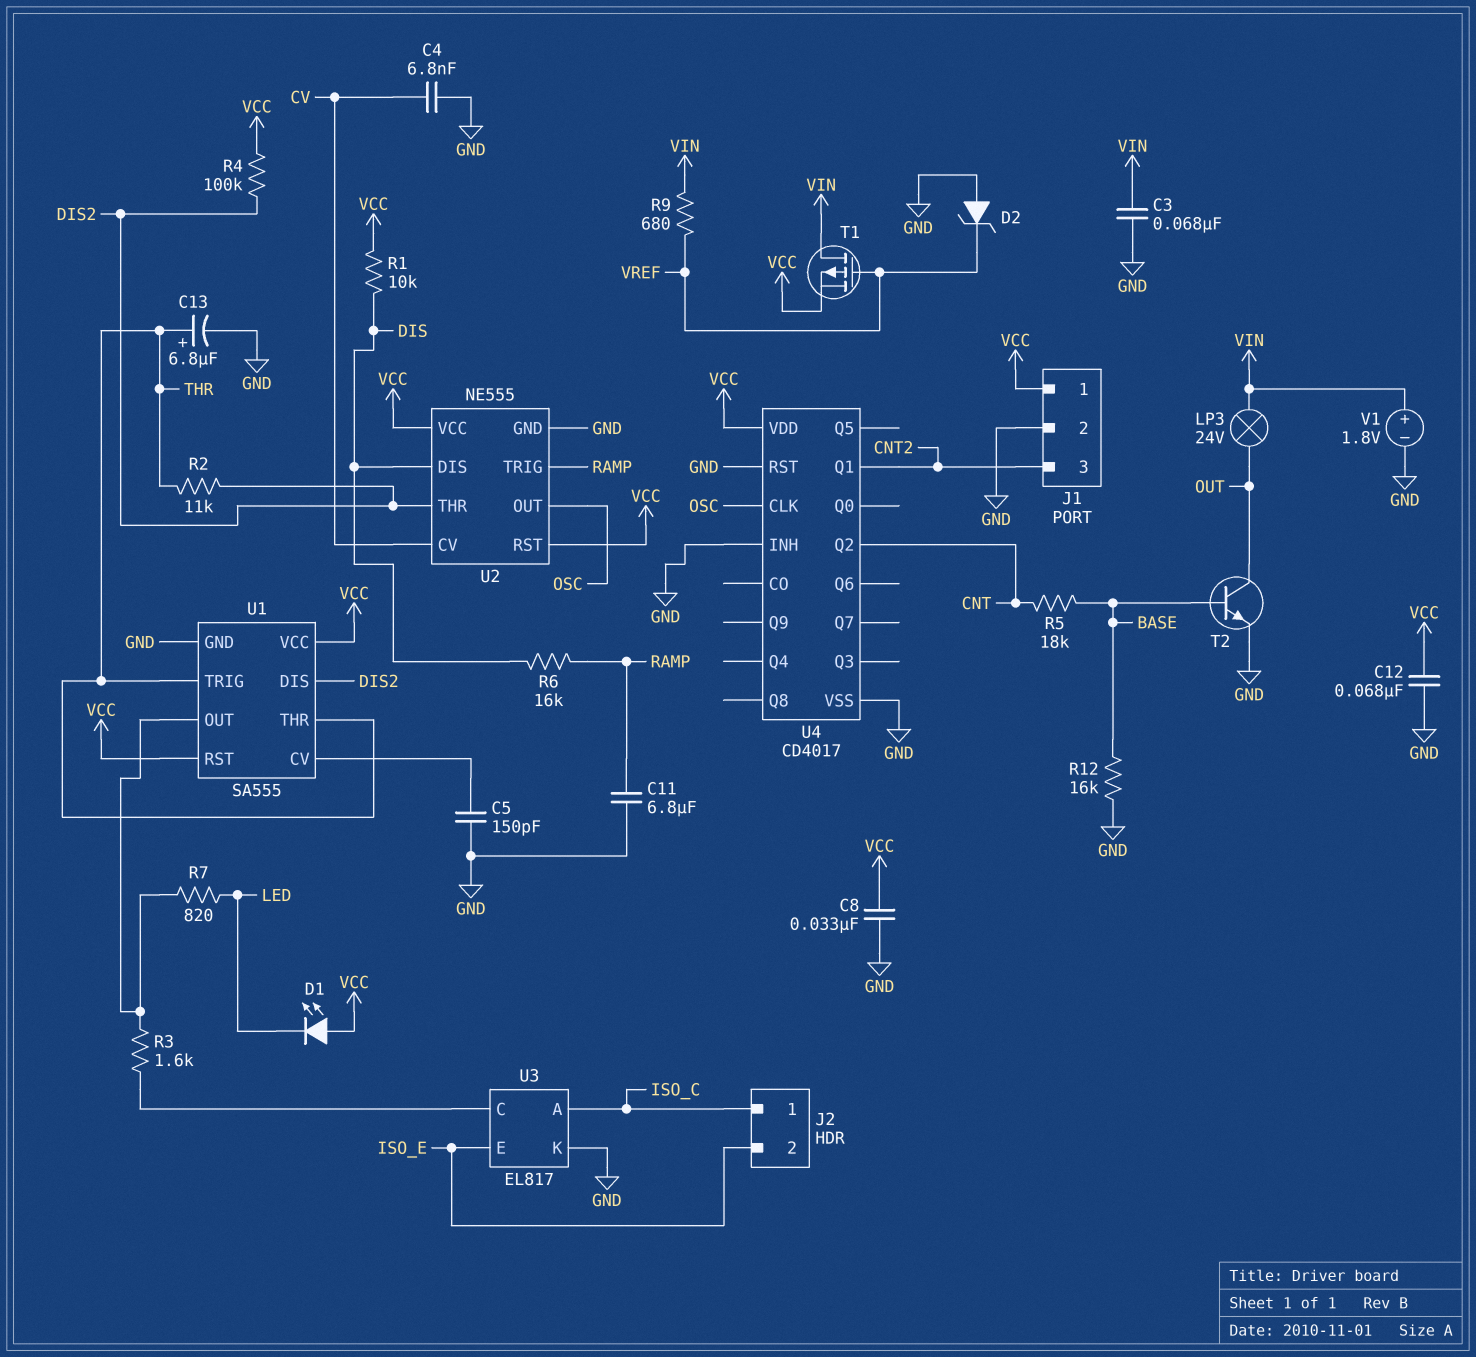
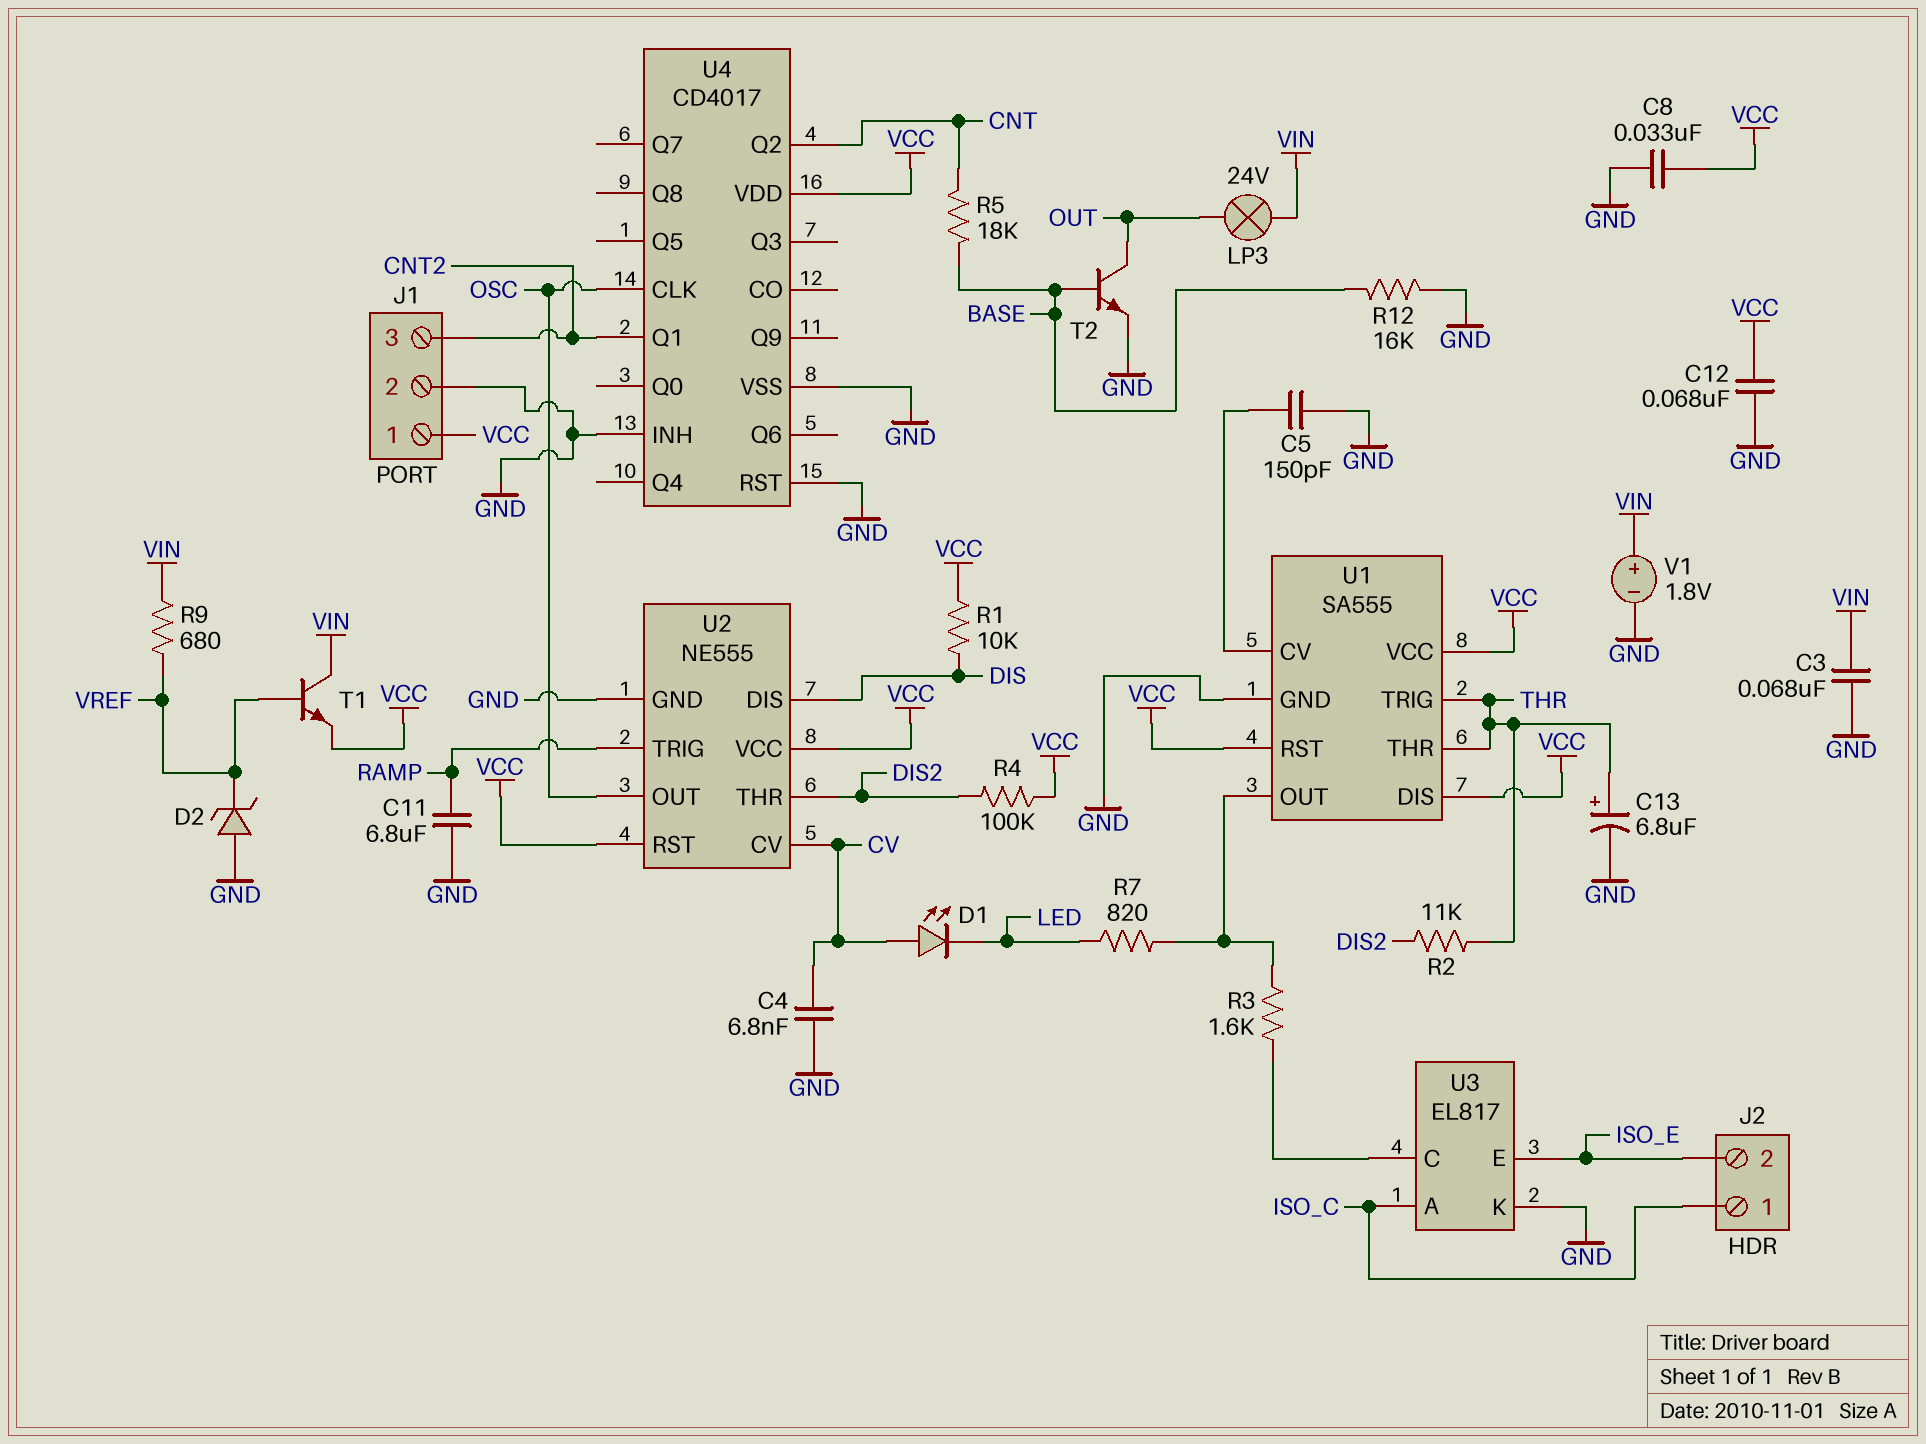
D1: LED (A VCC, K LED) -> LED (A CV, K LED)
R6: 16k (DIS, RAMP) -> none
T1: PMOS (G VREF, D VIN, S VCC) -> NPN (B VREF, C VIN, E VCC)
U1 pin DIS: DIS2 -> VCC

